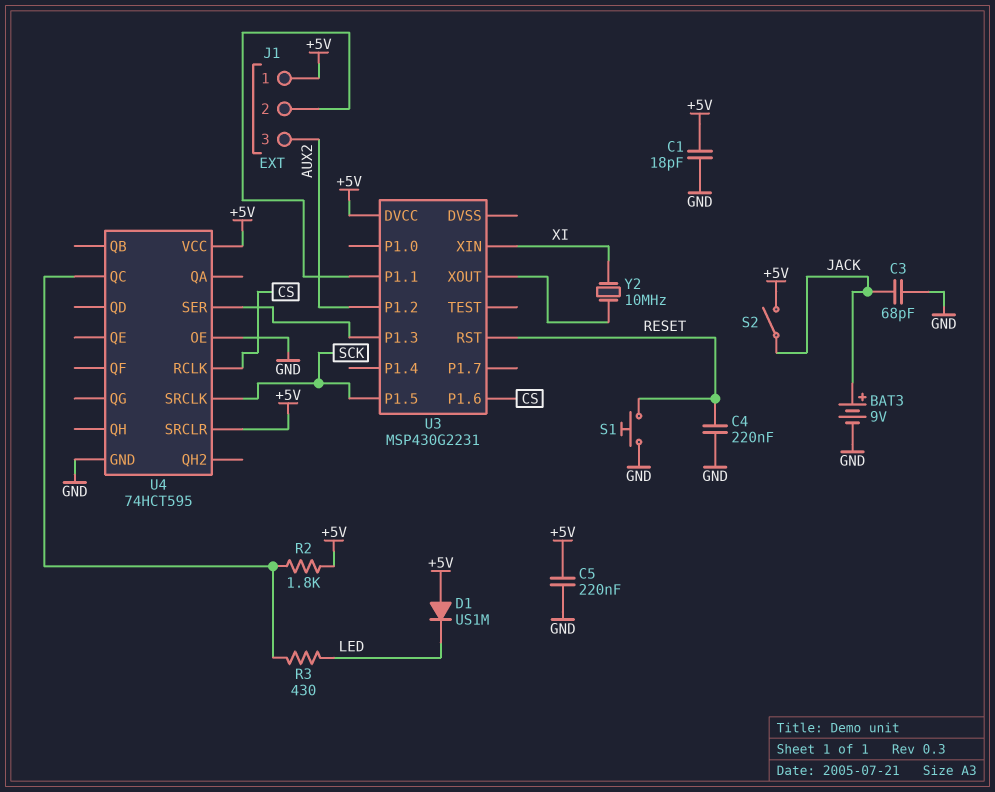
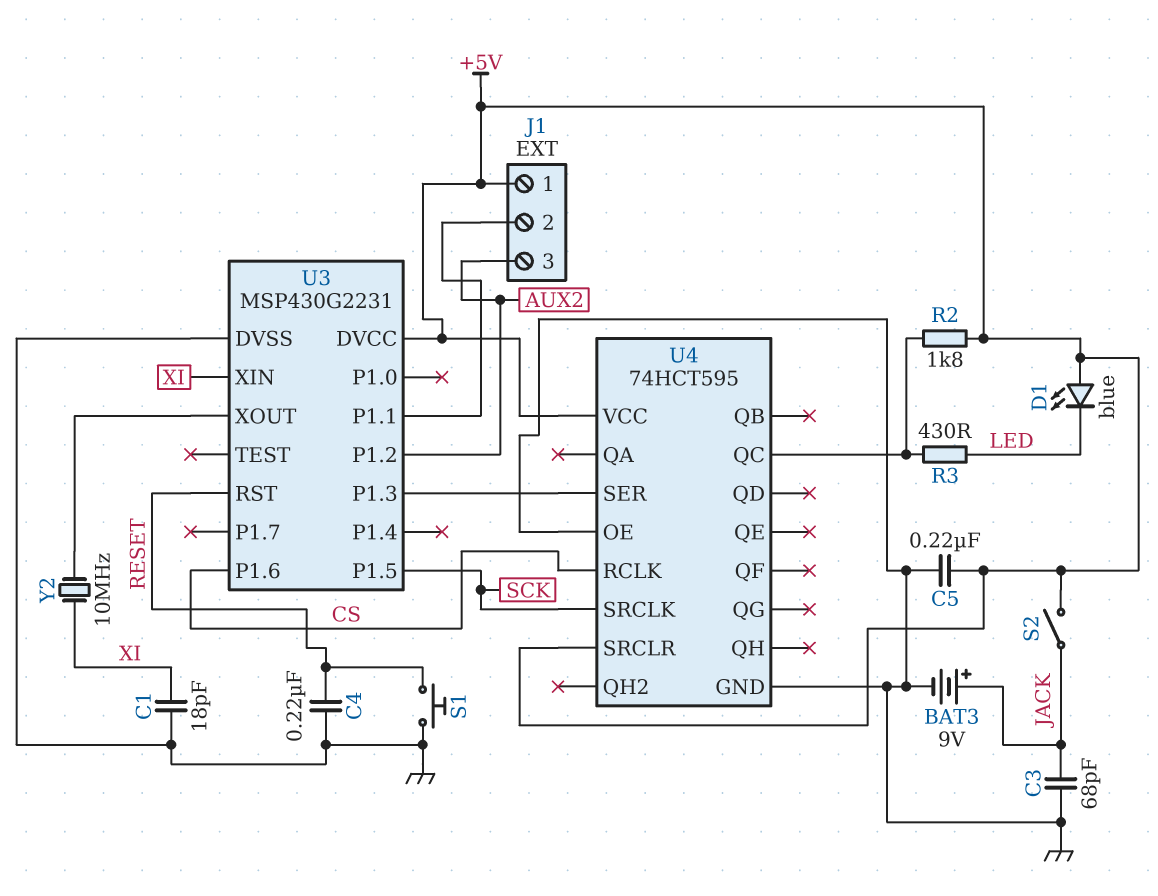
C1: 18pF (+5V, GND) -> 18pF (GND, XI)
D1: diode US1M (A +5V, K LED) -> LED blue (A +5V, K LED)
U3 pin DVSS: none -> GND

